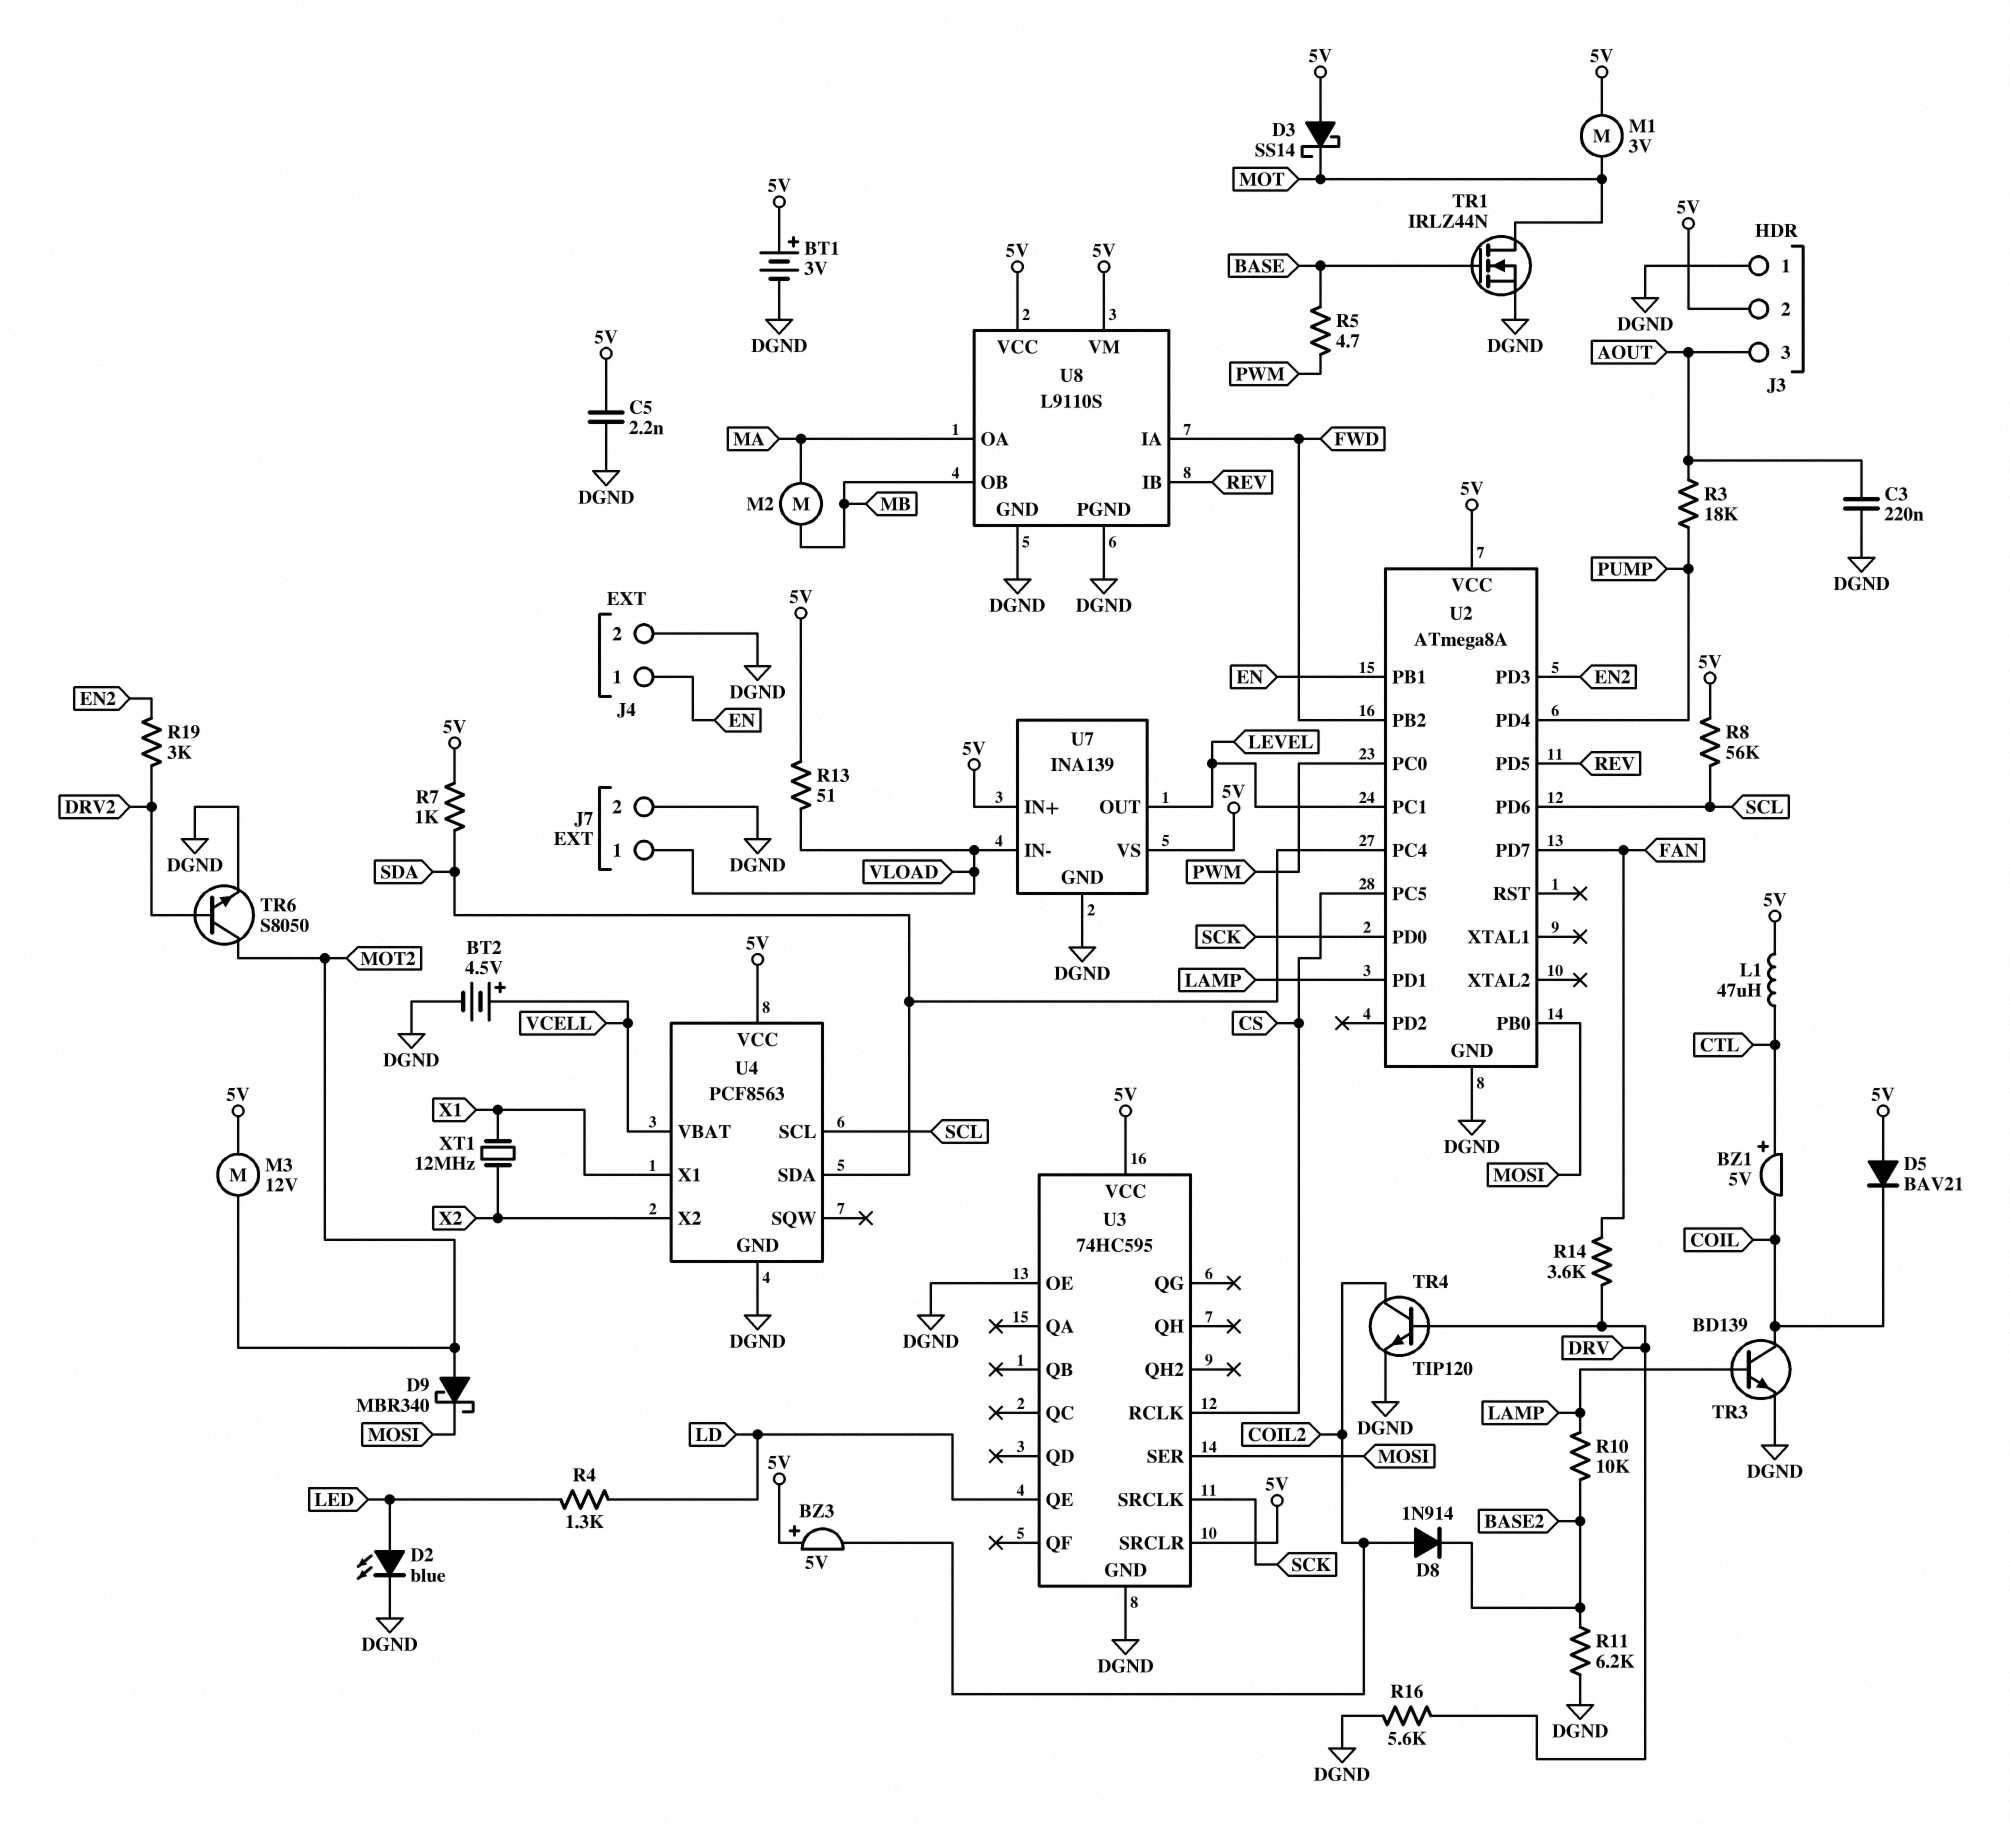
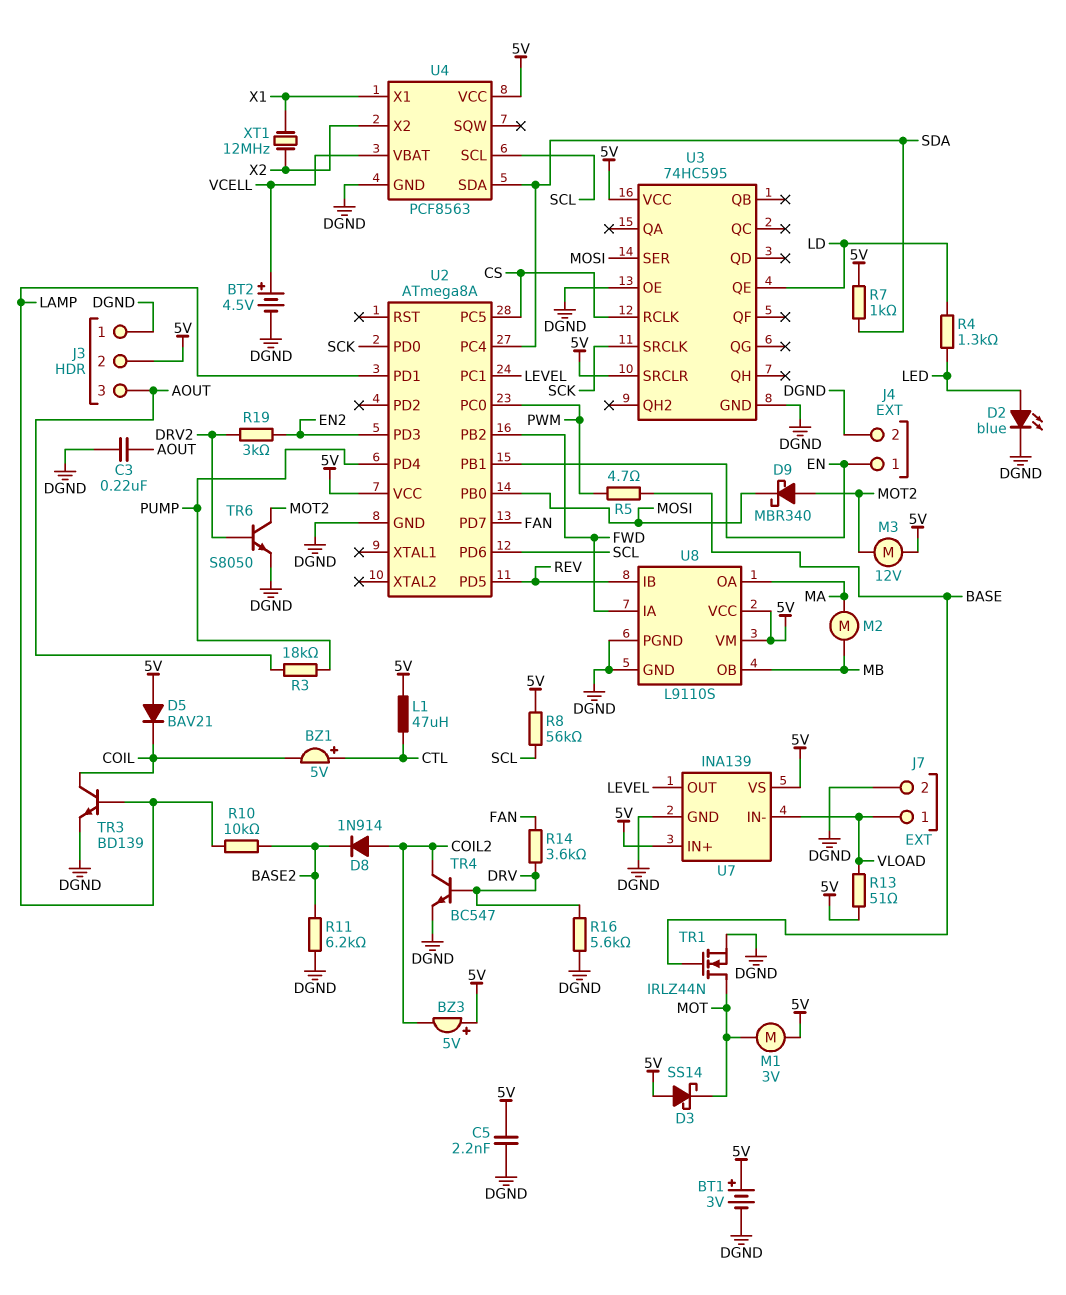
TR4: NPN TIP120 (B DRV, C COIL2, E DGND) -> NPN BC547 (B DRV, C COIL2, E DGND)

